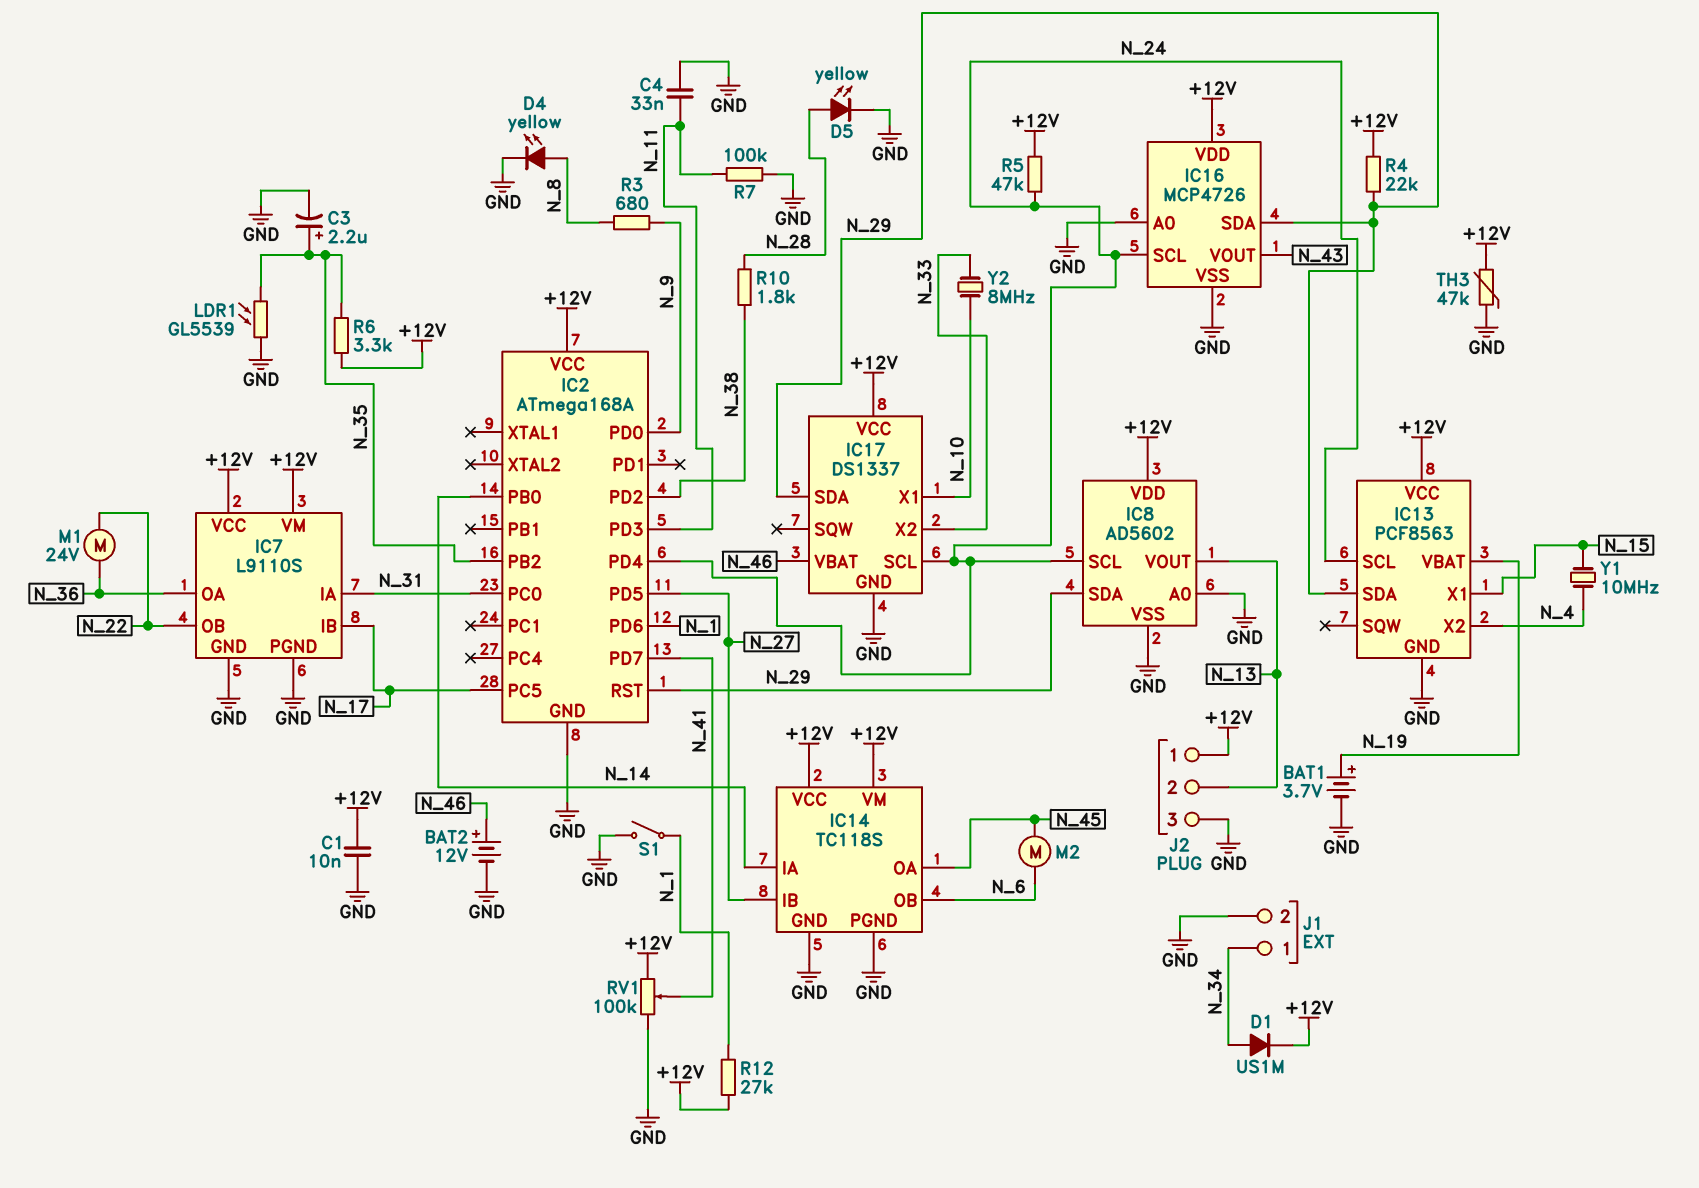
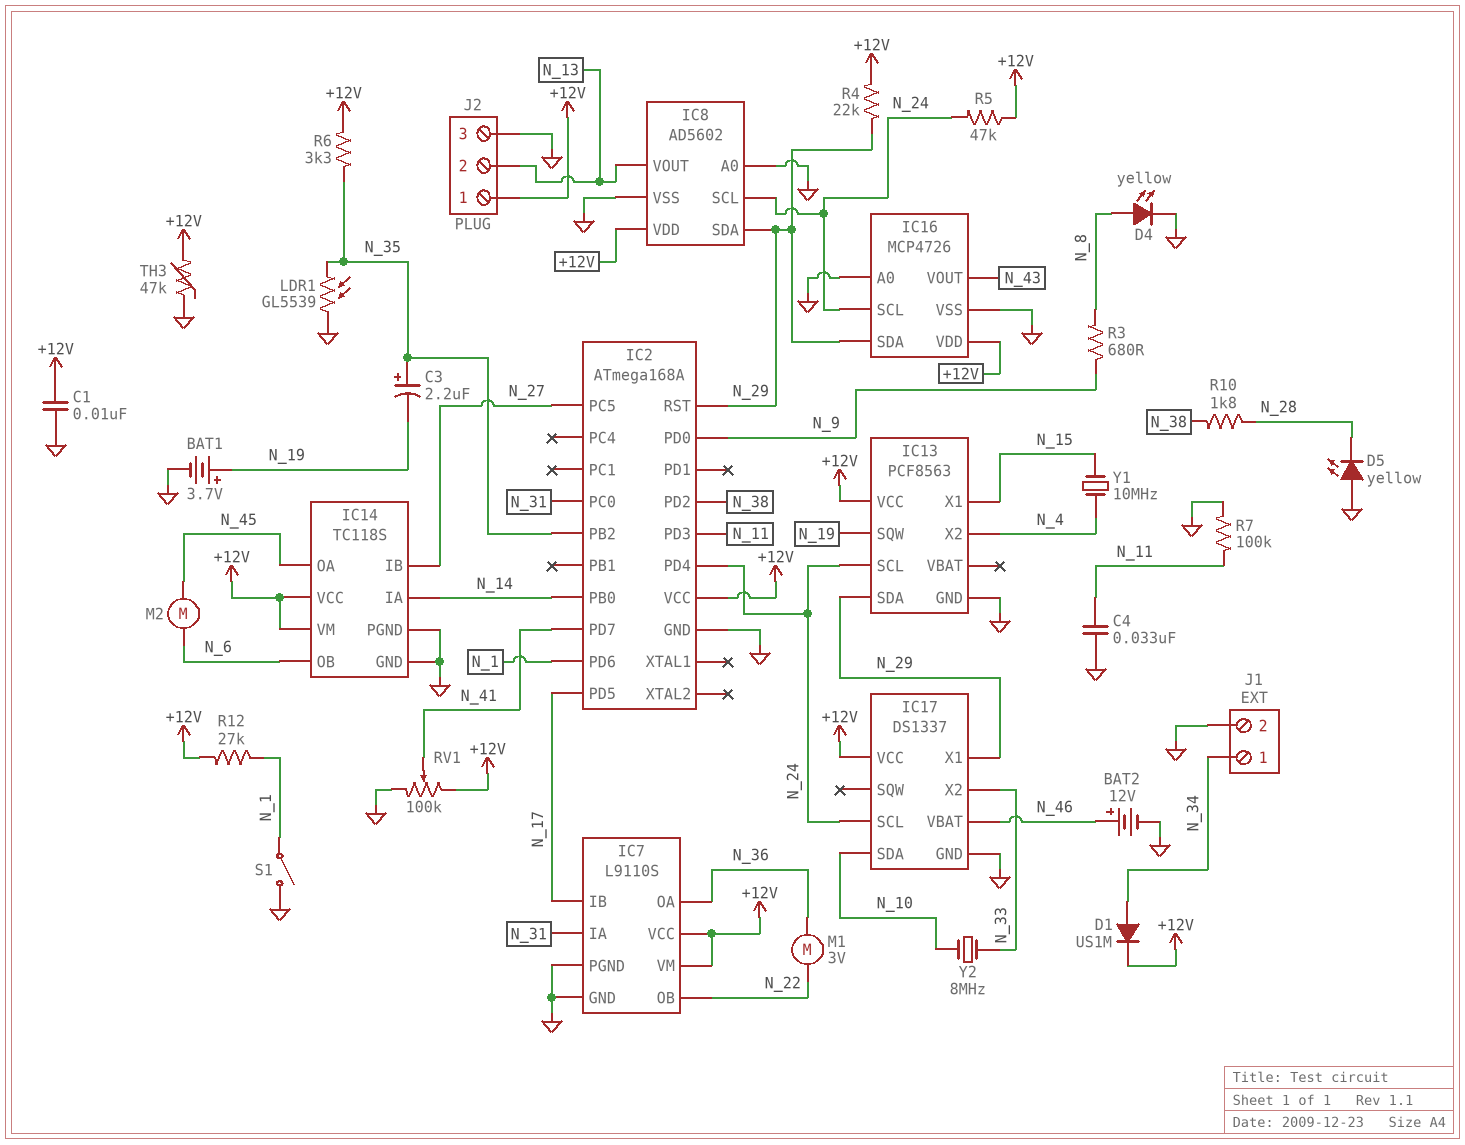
C3: 2.2uF (plus N_35, minus GND) -> 2.2uF (plus N_35, minus N_19)
D5: LED yellow (A N_28, K GND) -> LED yellow (A GND, K N_28)
IC2 pin PC5: N_17 -> N_27
IC2 pin PD5: N_27 -> N_17
IC13 pin SQW: none -> N_19
IC13 pin VBAT: N_19 -> none
IC17 pin SDA: N_29 -> N_10
IC17 pin X1: N_10 -> N_29
M1: motor 24V (N_22, N_36) -> motor 3V (N_22, N_36)

